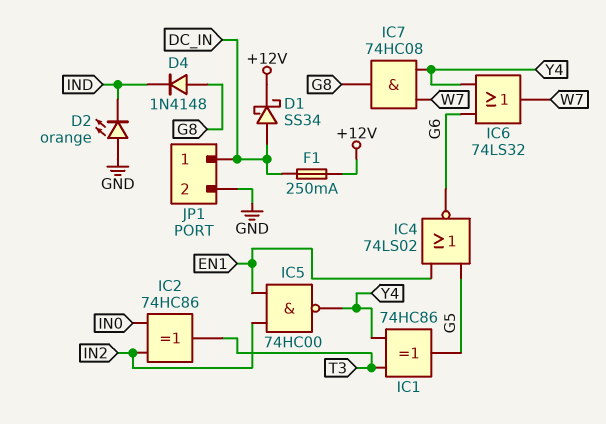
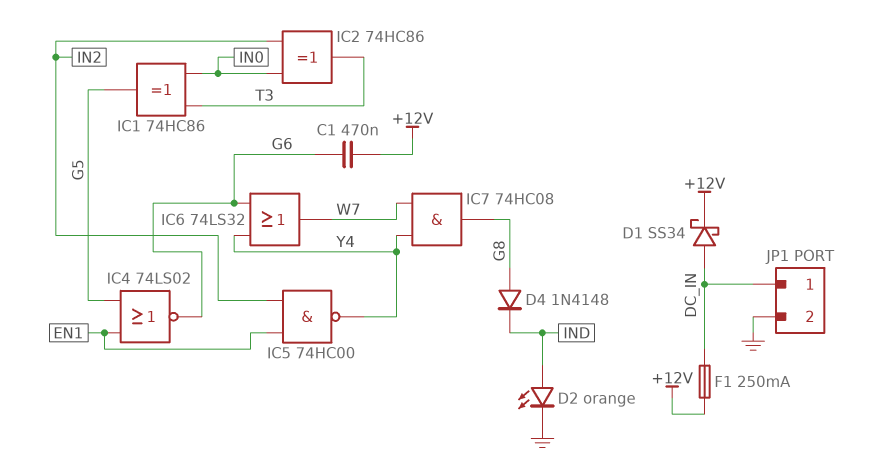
C1: none -> 470nF (+12V, G6)
D2: LED orange (A GND, K IND) -> LED orange (A IND, K GND)
IC1: XOR 74HC86 (in T3, in Y4, out G5) -> XOR 74HC86 (in IN0, in T3, out G5)

